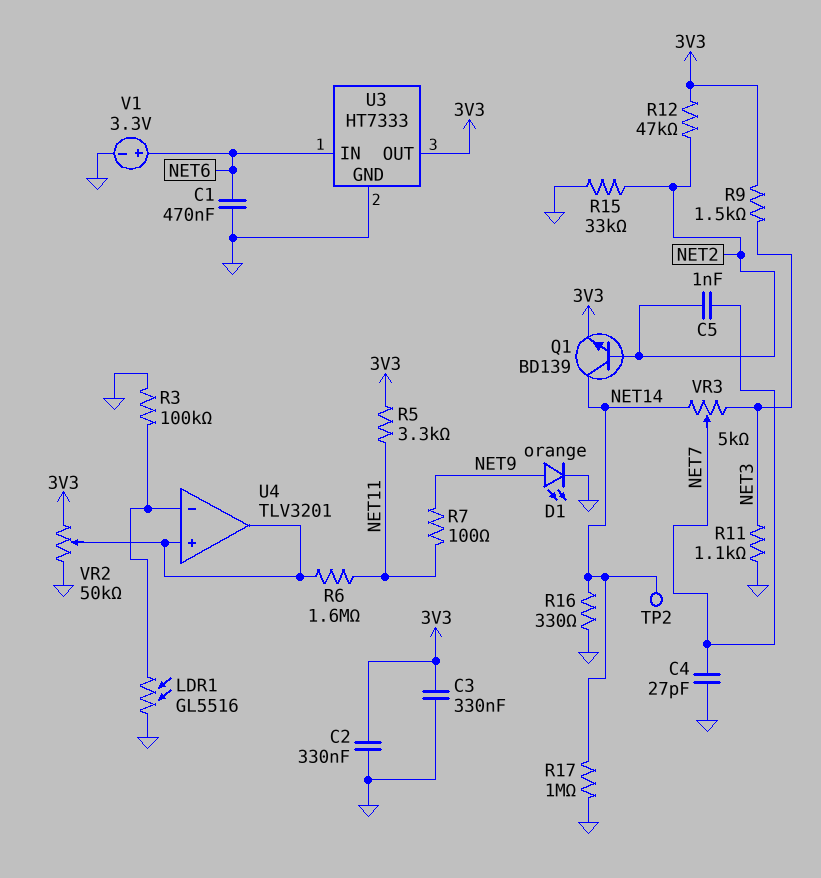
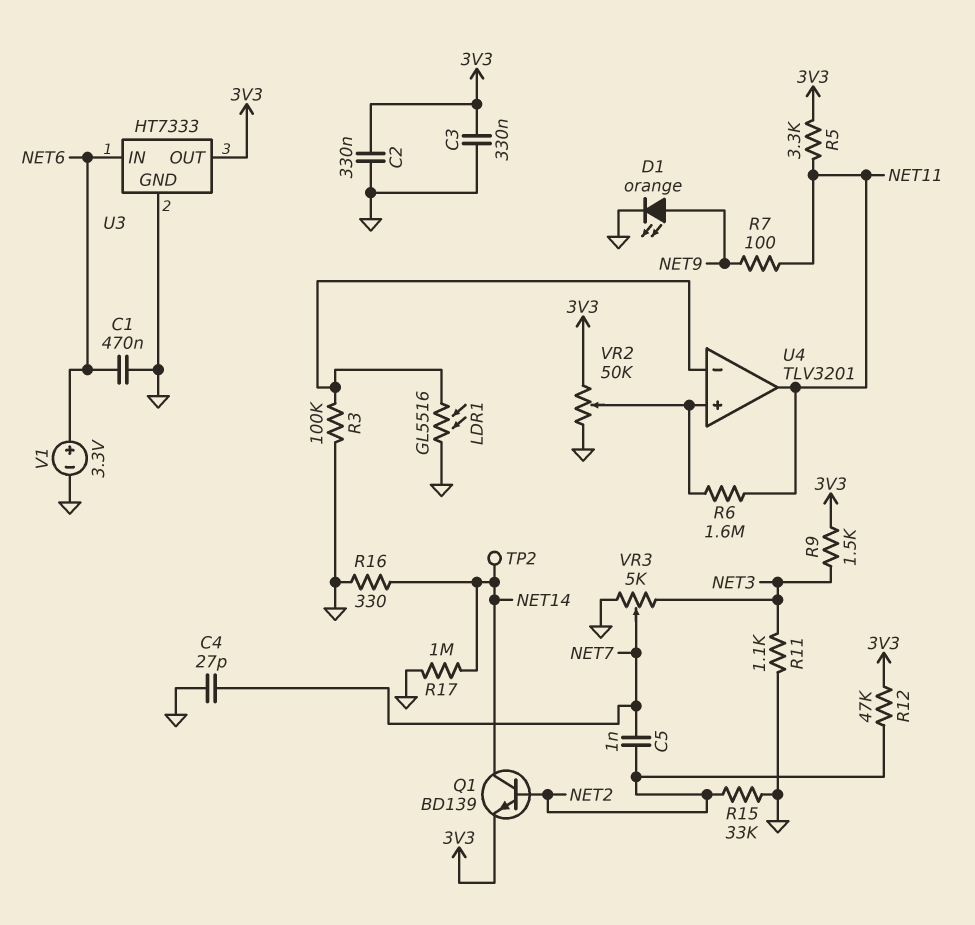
U4 pin out: U4/in+ -> NET11
VR3: 5k (NET3, NET14, wiper NET7) -> 5k (GND, NET3, wiper NET7)

